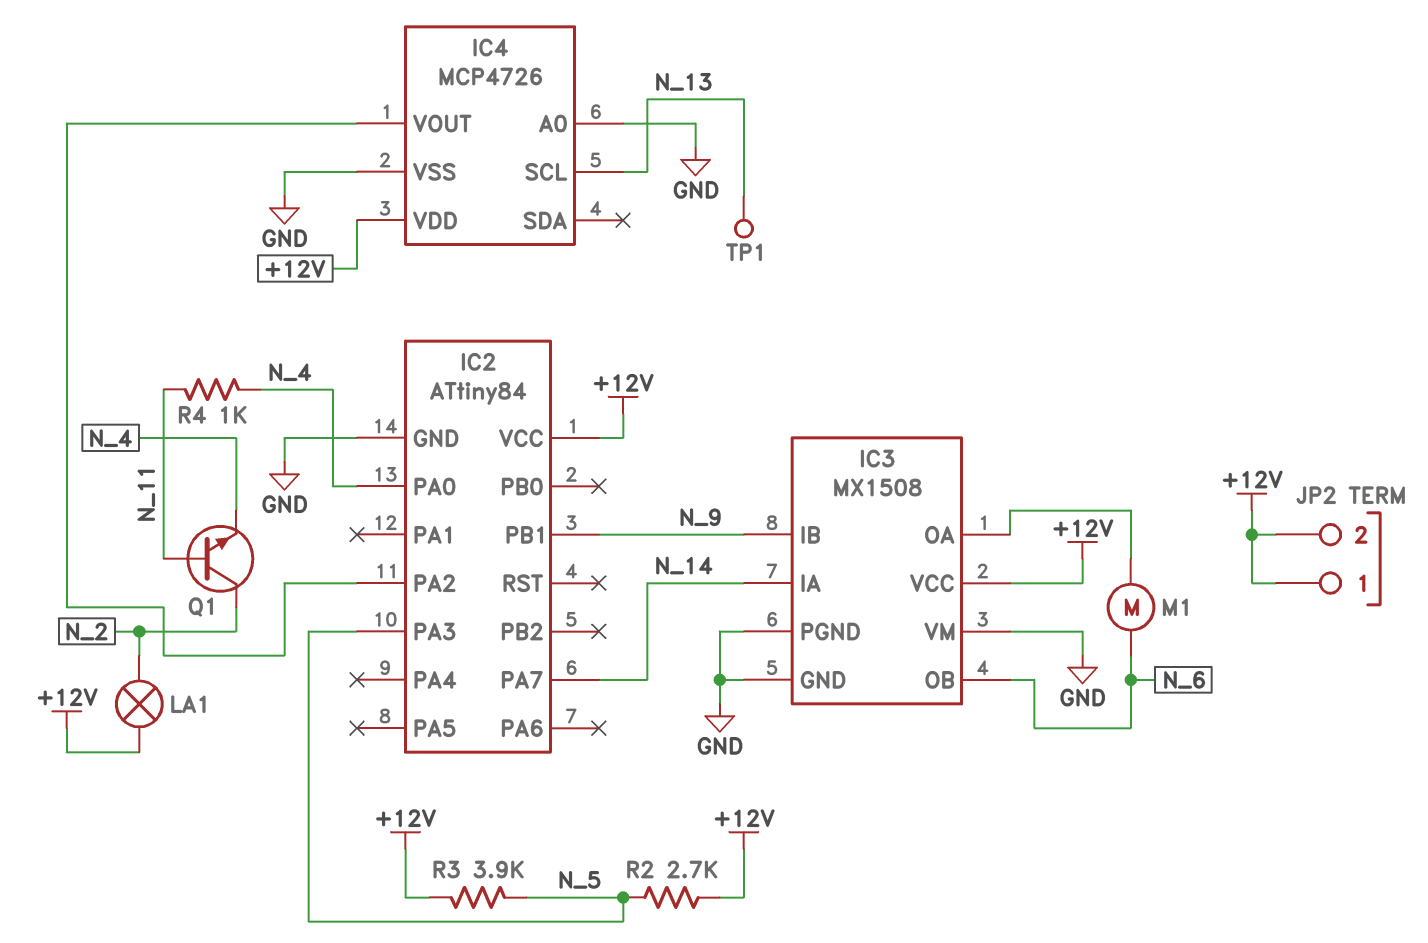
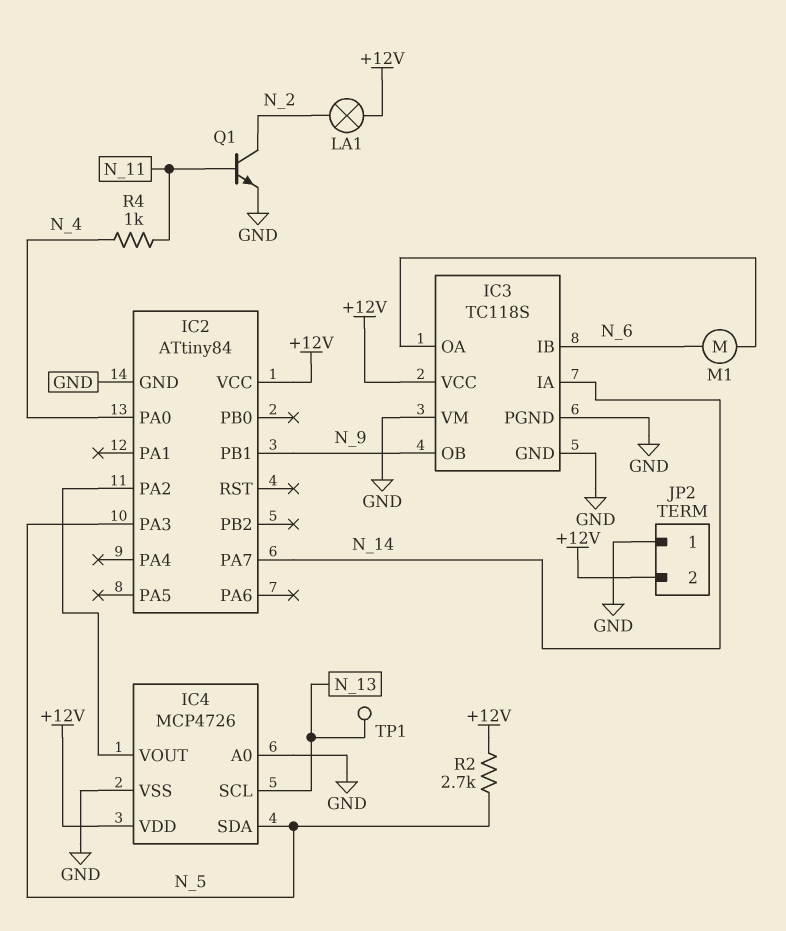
IC3: MX1508 -> TC118S
IC3 pin IB: N_9 -> N_6
IC3 pin OB: N_6 -> N_9
IC4 pin SDA: none -> N_5
JP2 pin 1: +12V -> GND
Q1: NPN (B N_11, C N_2, E N_4) -> NPN (B N_11, C N_2, E GND)
R3: 3.9k (+12V, N_5) -> none

